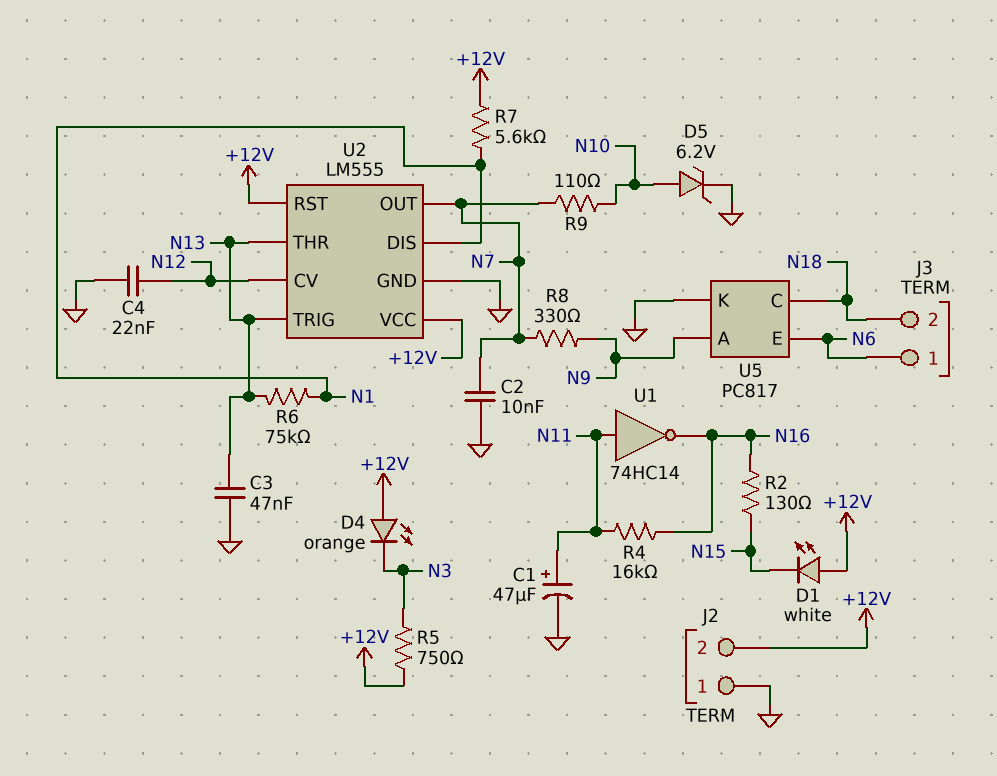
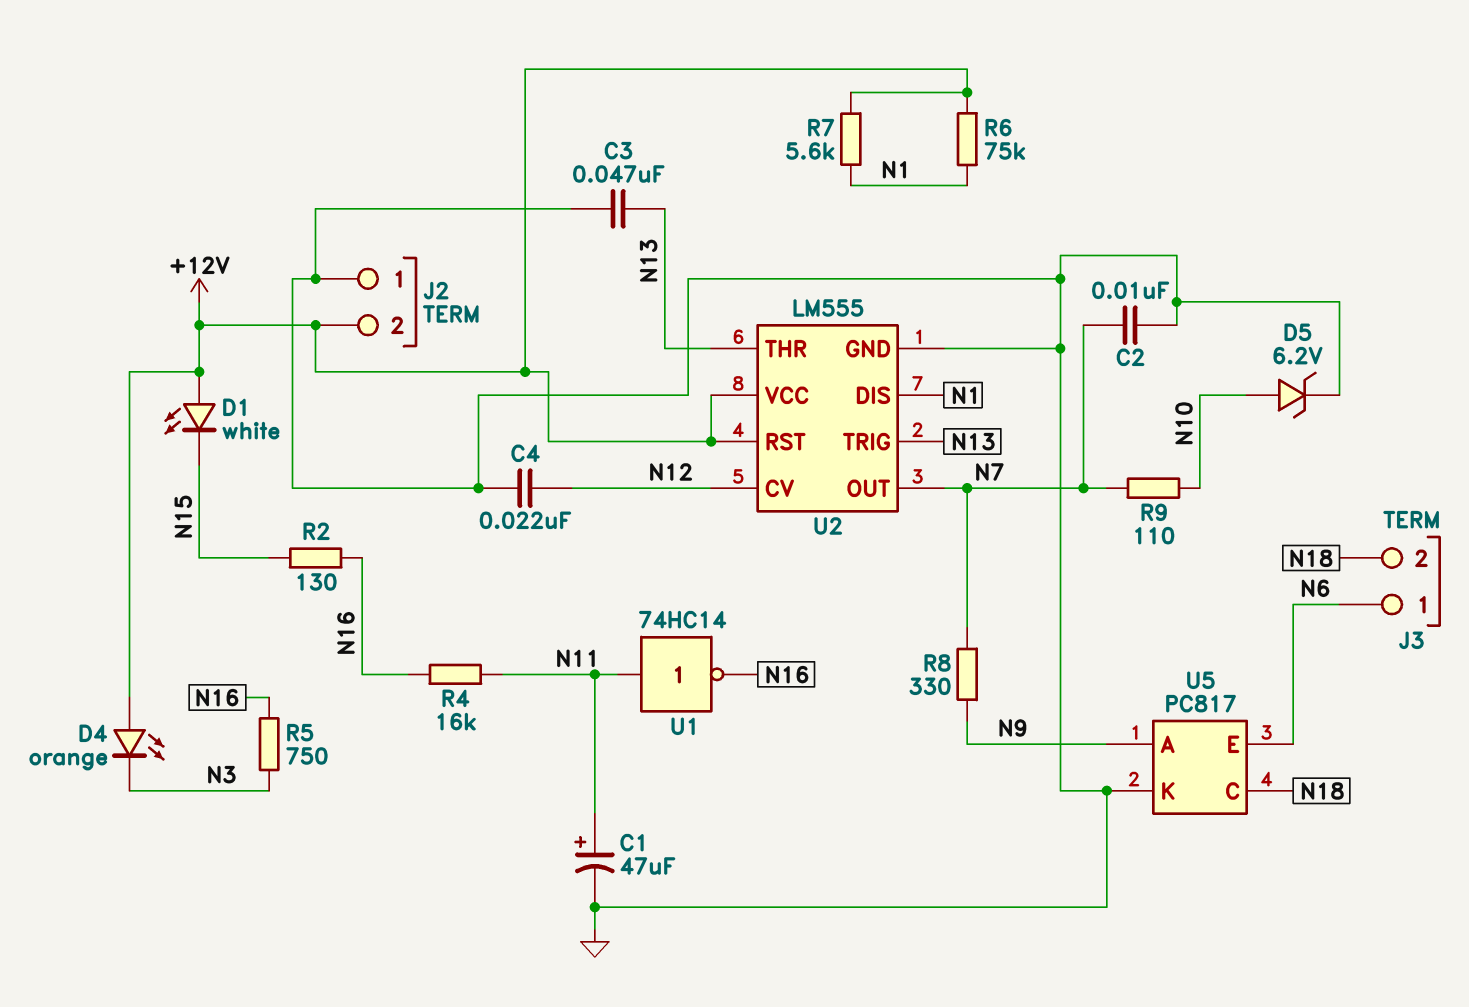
R5: 750 (+12V, N3) -> 750 (N3, N16)
R6: 75k (N1, N13) -> 75k (+12V, N1)

